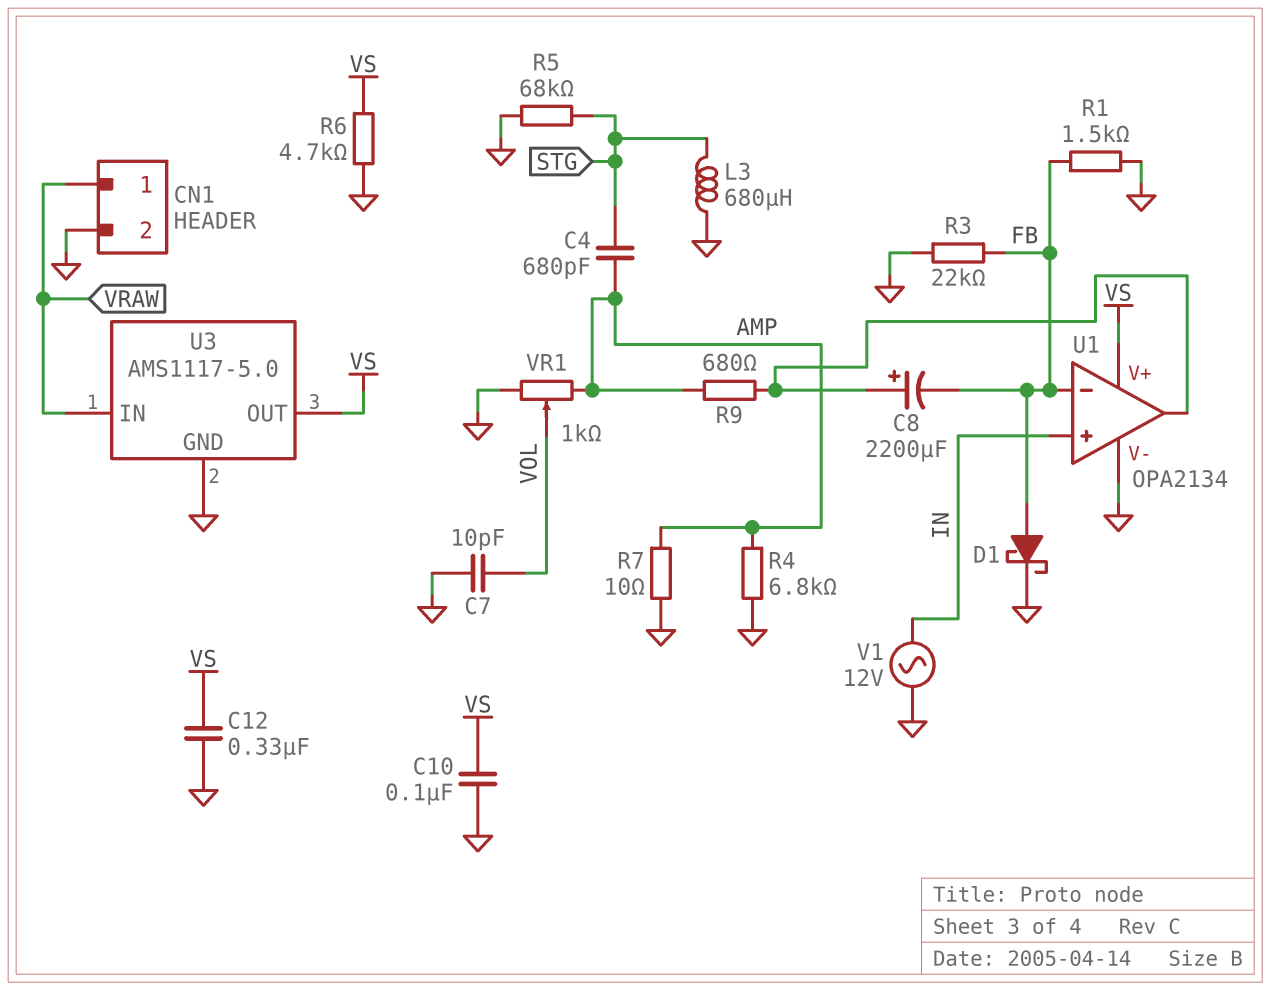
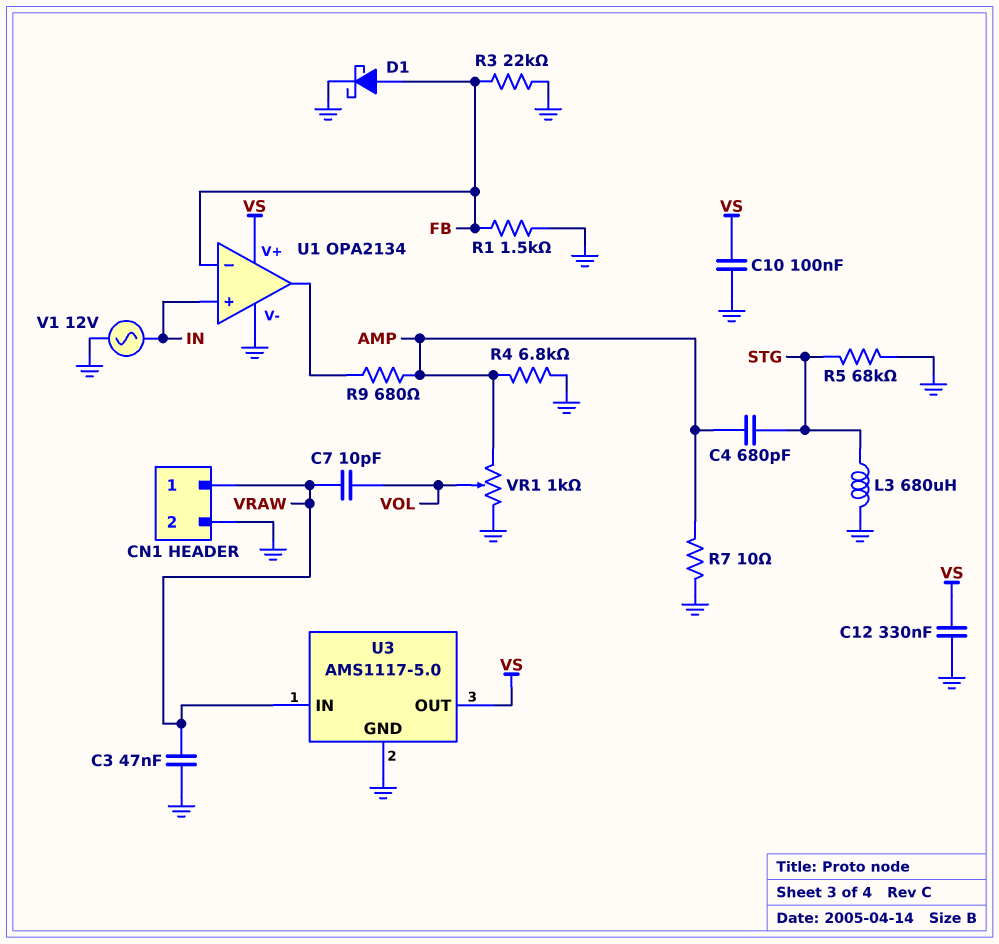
C3: none -> 47nF (GND, VRAW)
C7: 10pF (GND, VOL) -> 10pF (VOL, VRAW)
C8: 2200uF (plus U1/out, minus FB) -> none
R6: 4.7k (GND, VS) -> none

